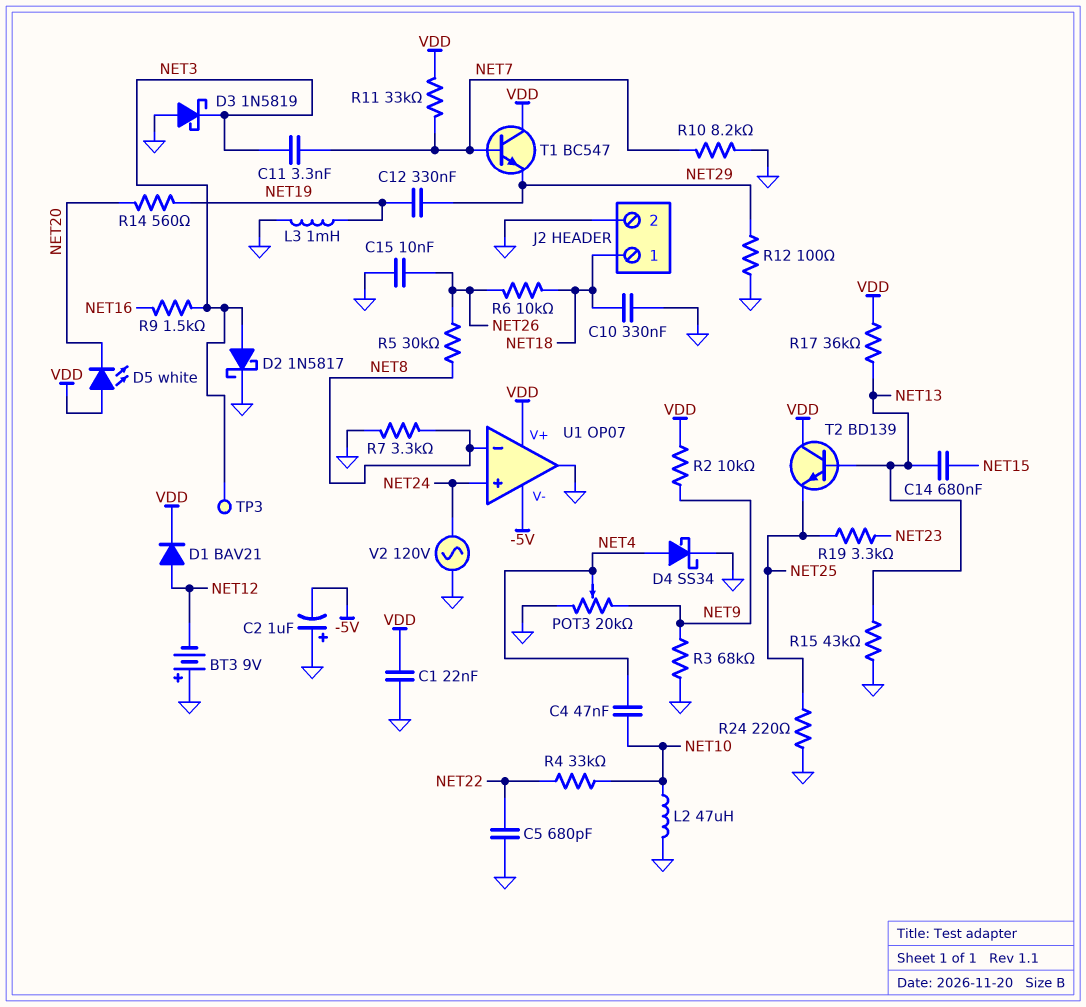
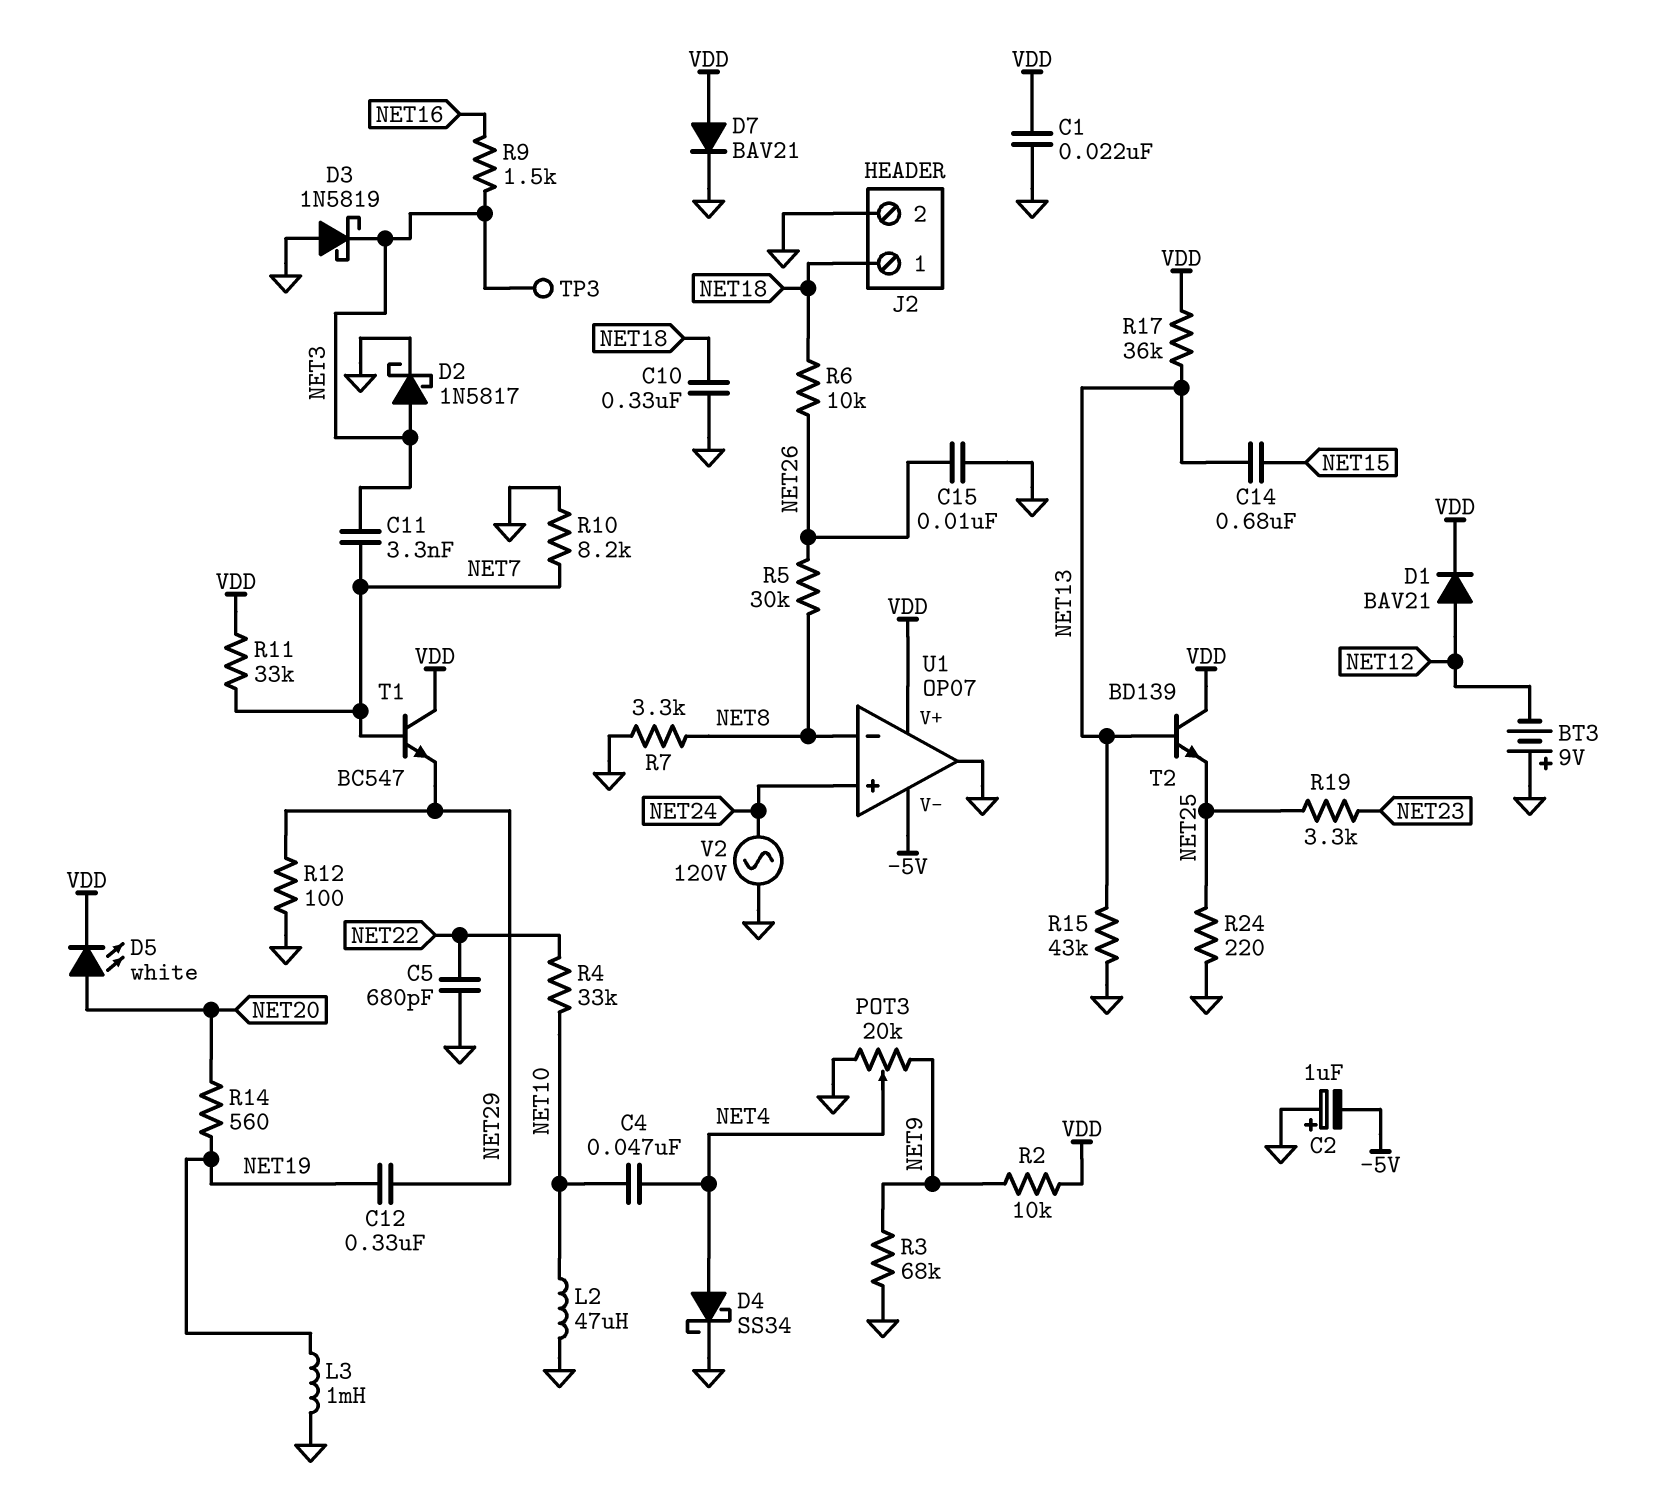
D5: LED white (A VDD, K NET20) -> LED white (A NET20, K VDD)
D7: none -> diode BAV21 (A VDD, K GND)

